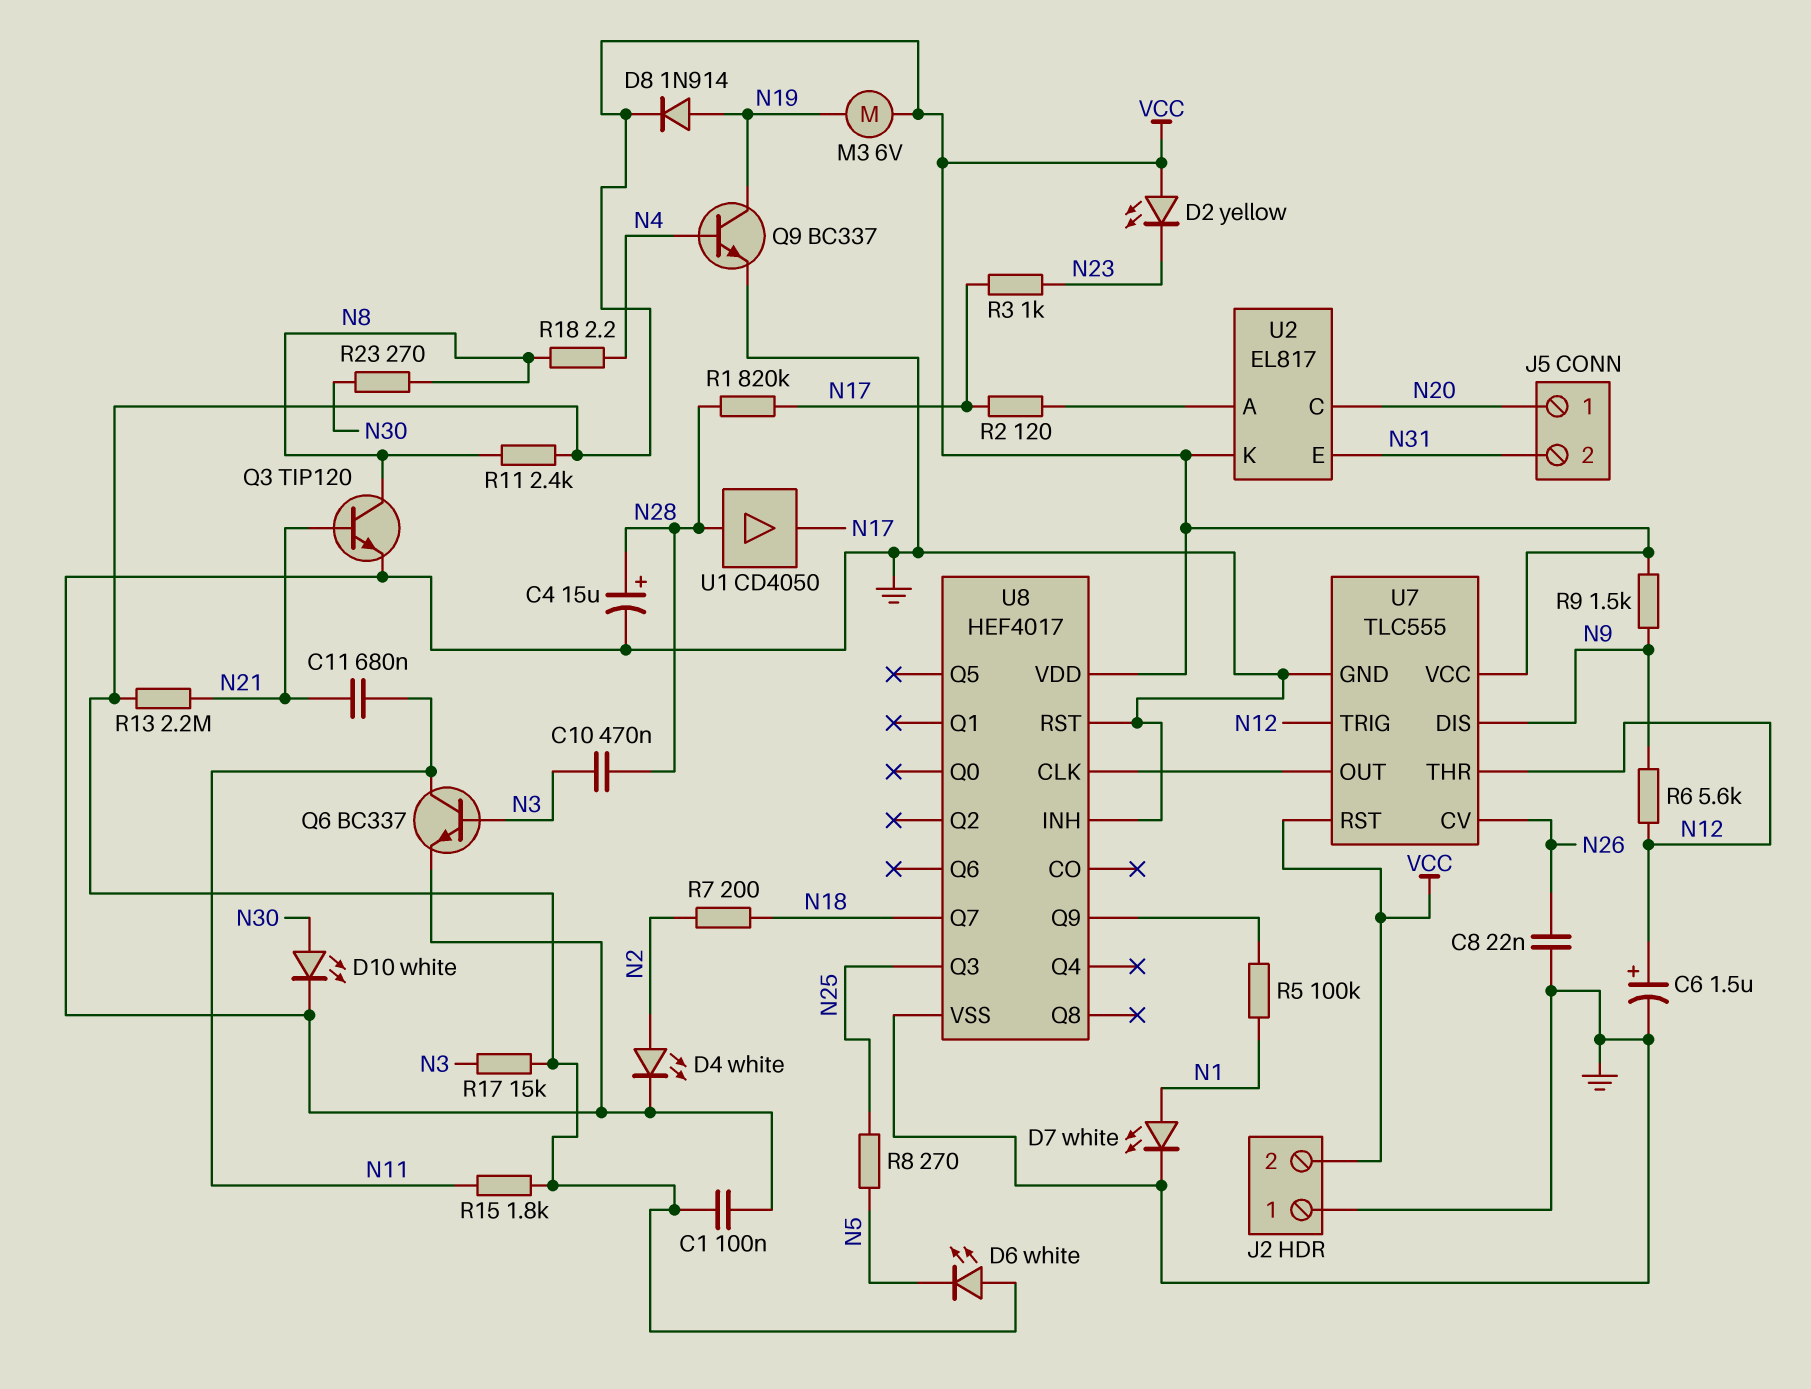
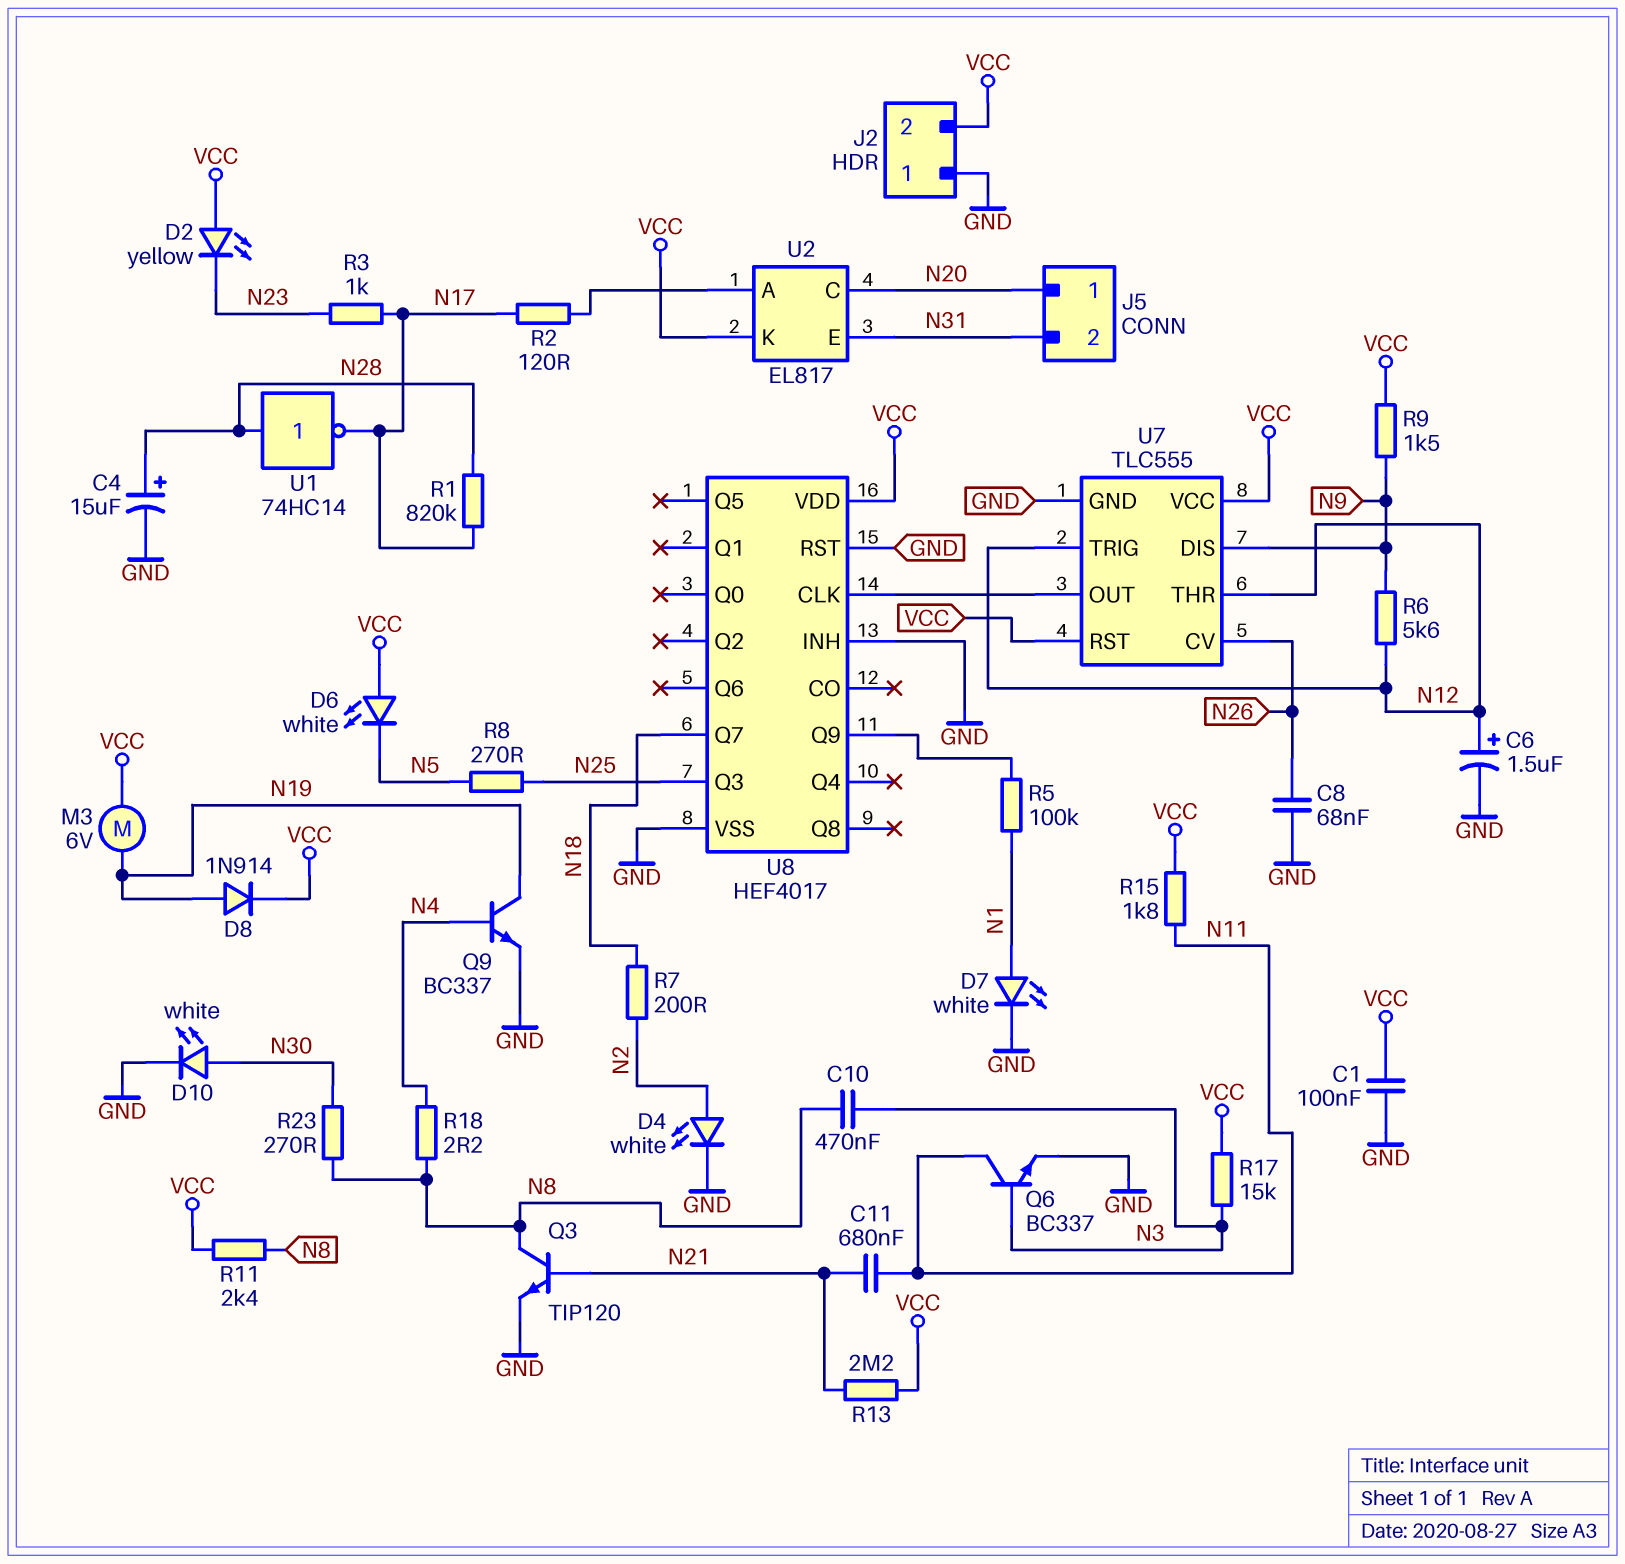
C8: 22nF (GND, N26) -> 68nF (GND, N26)
C10: 470nF (N3, N28) -> 470nF (N3, N8)
U1: buffer CD4050 (in N28, out N17) -> NOT 74HC14 (in N28, out N17)

